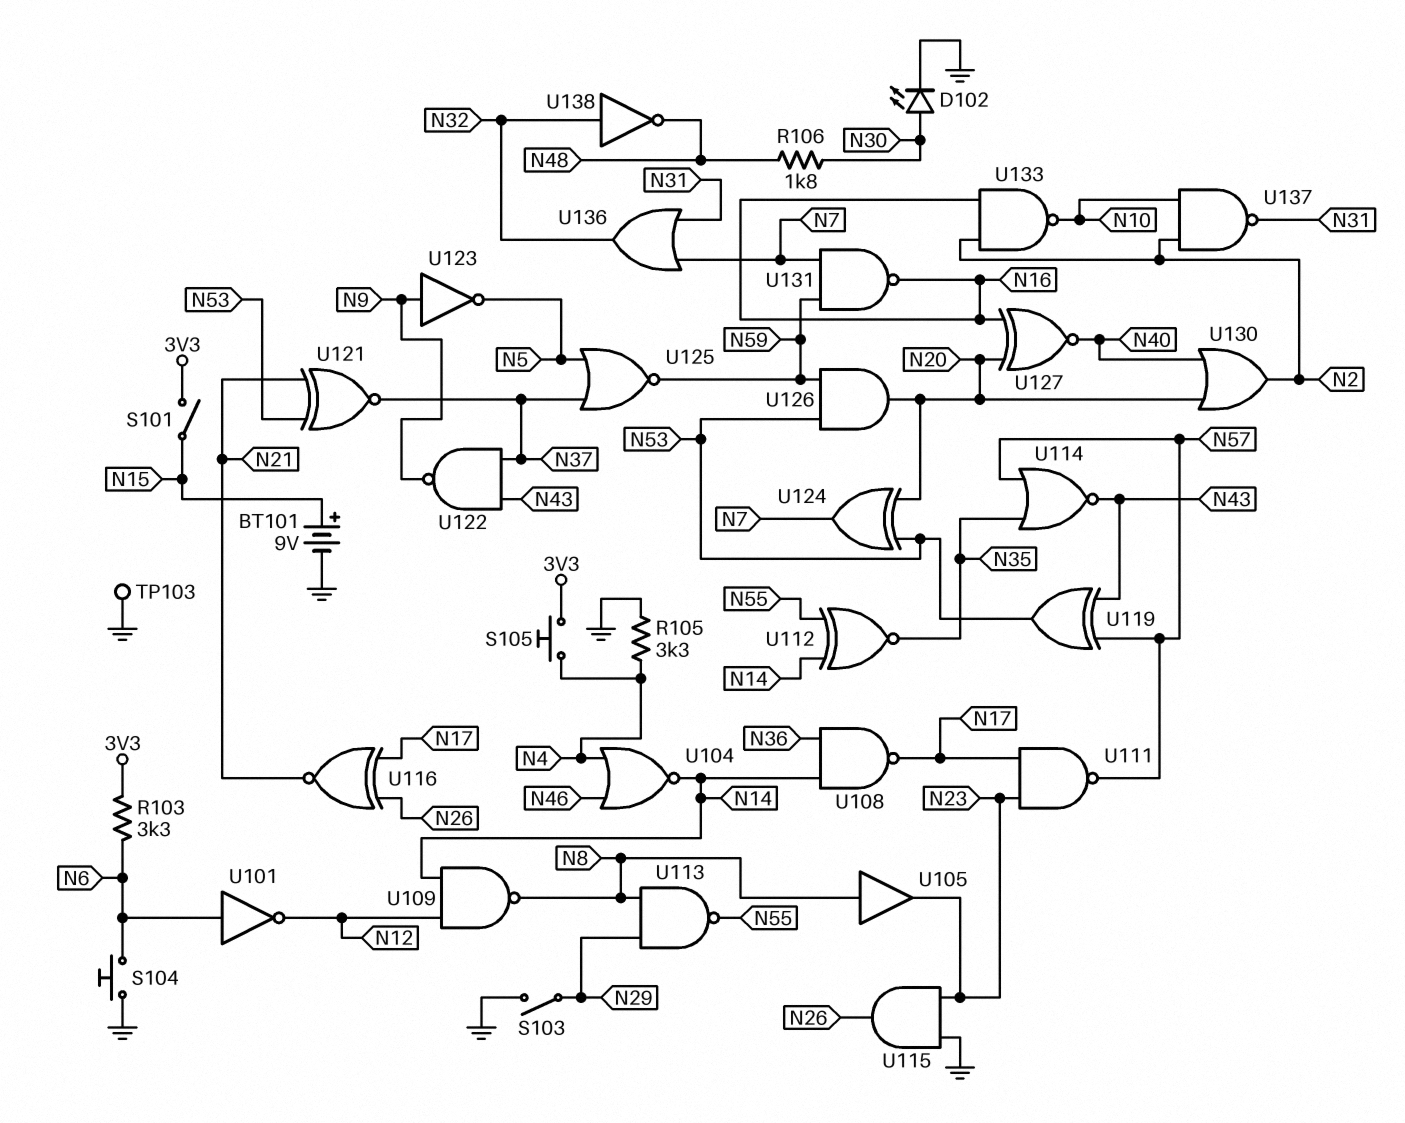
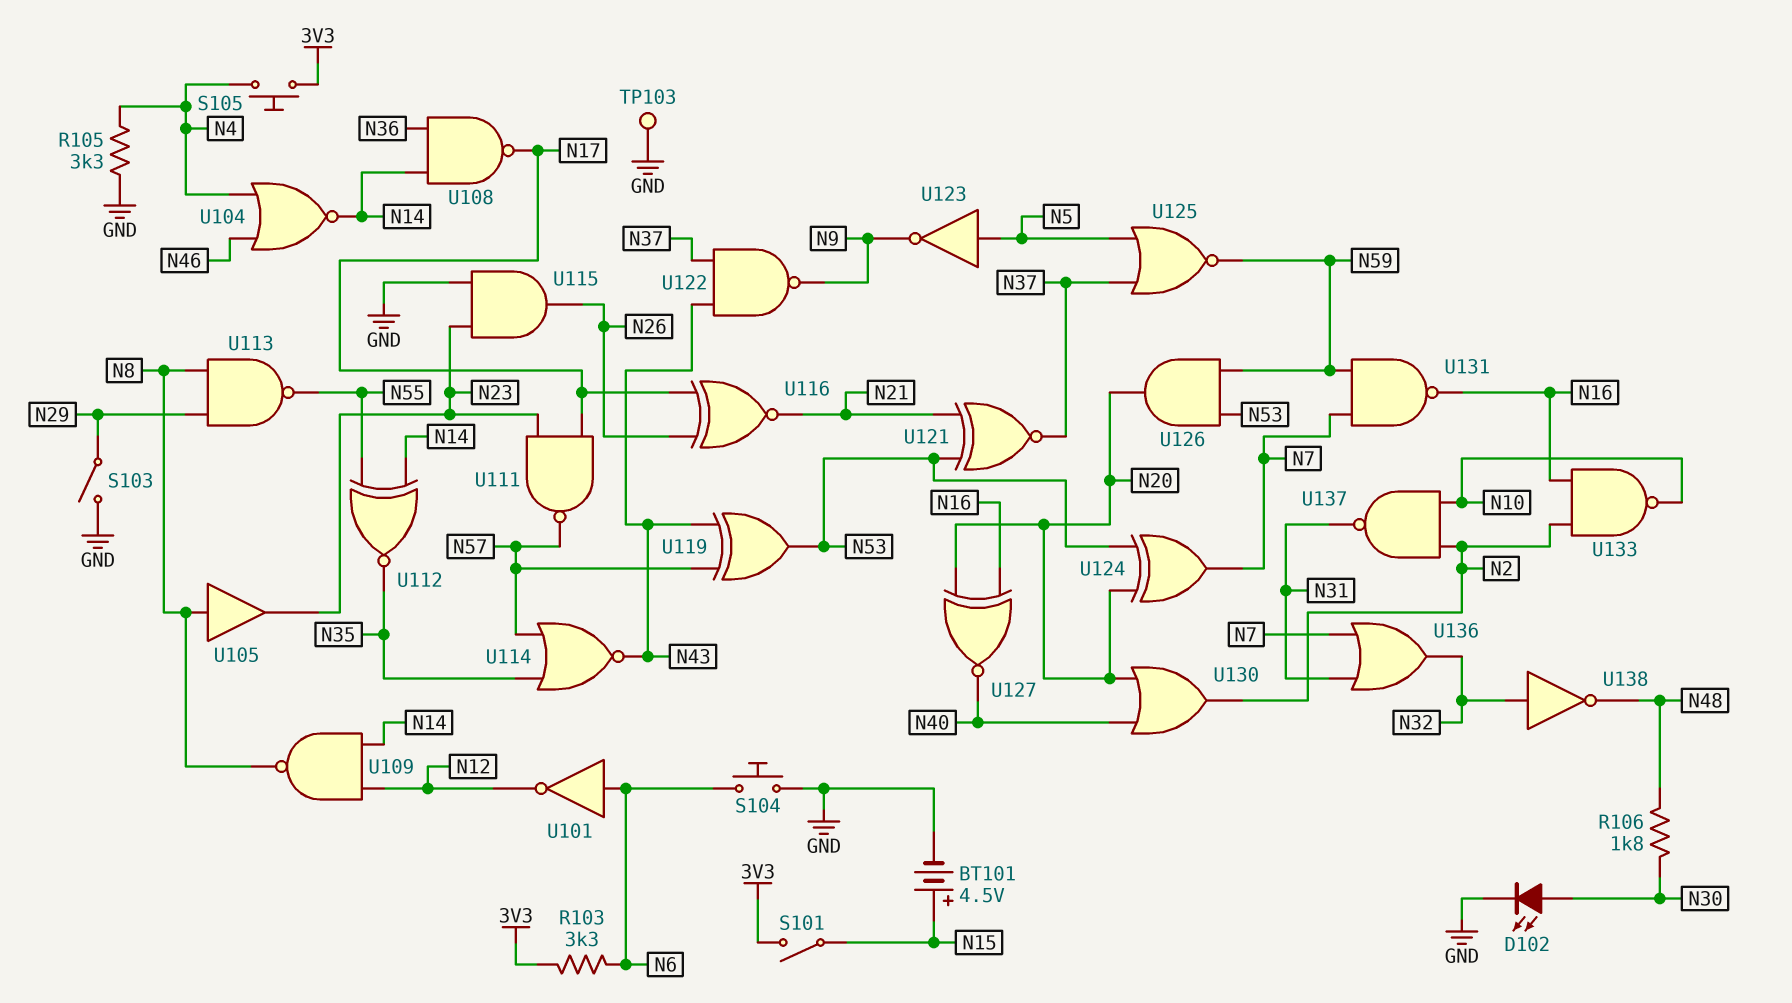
BT101: 9V (plus N15, minus GND) -> 4.5V (plus N15, minus GND)
U123: NOT (in N9, out N5) -> NOT (in N5, out N9)

